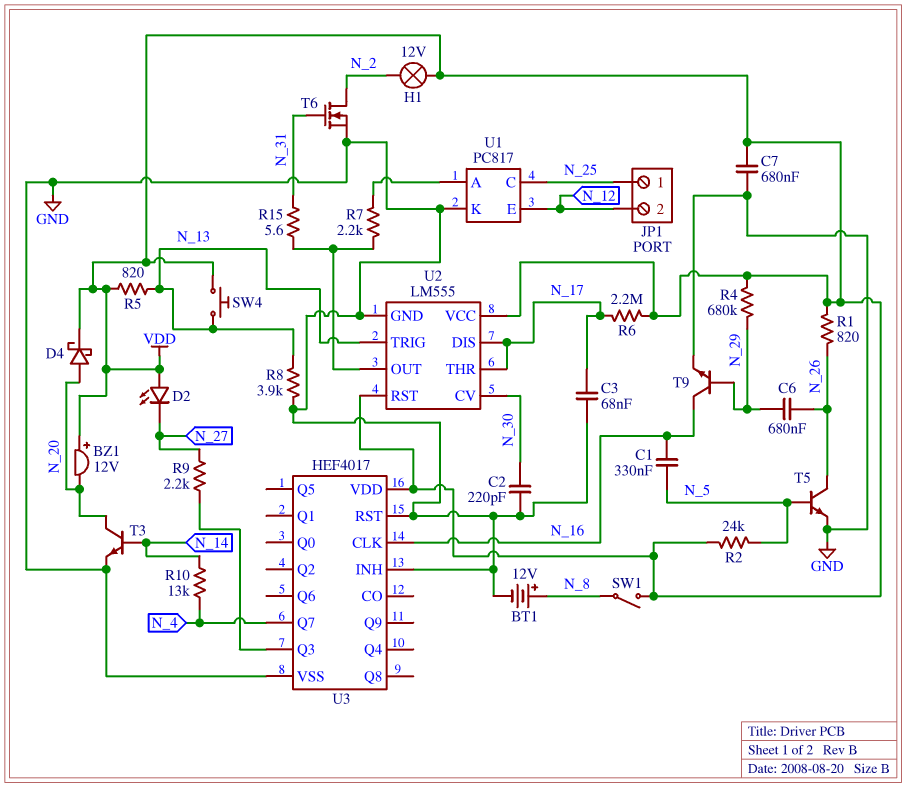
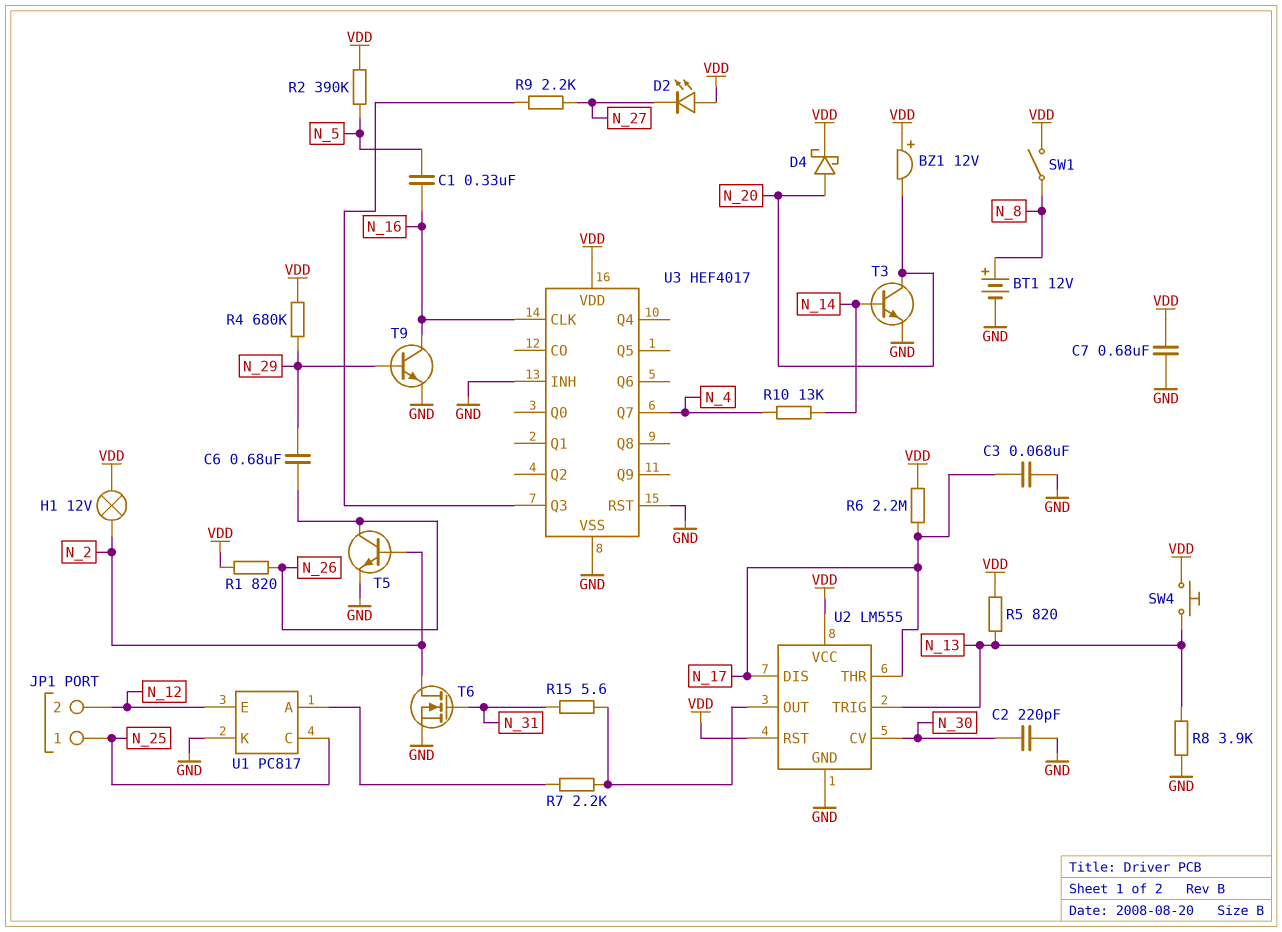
R2: 24k (N_5, VDD) -> 390k (N_5, VDD)
T5: NPN (B N_5, C N_26, E GND) -> NPN (B N_2, C N_26, E GND)

